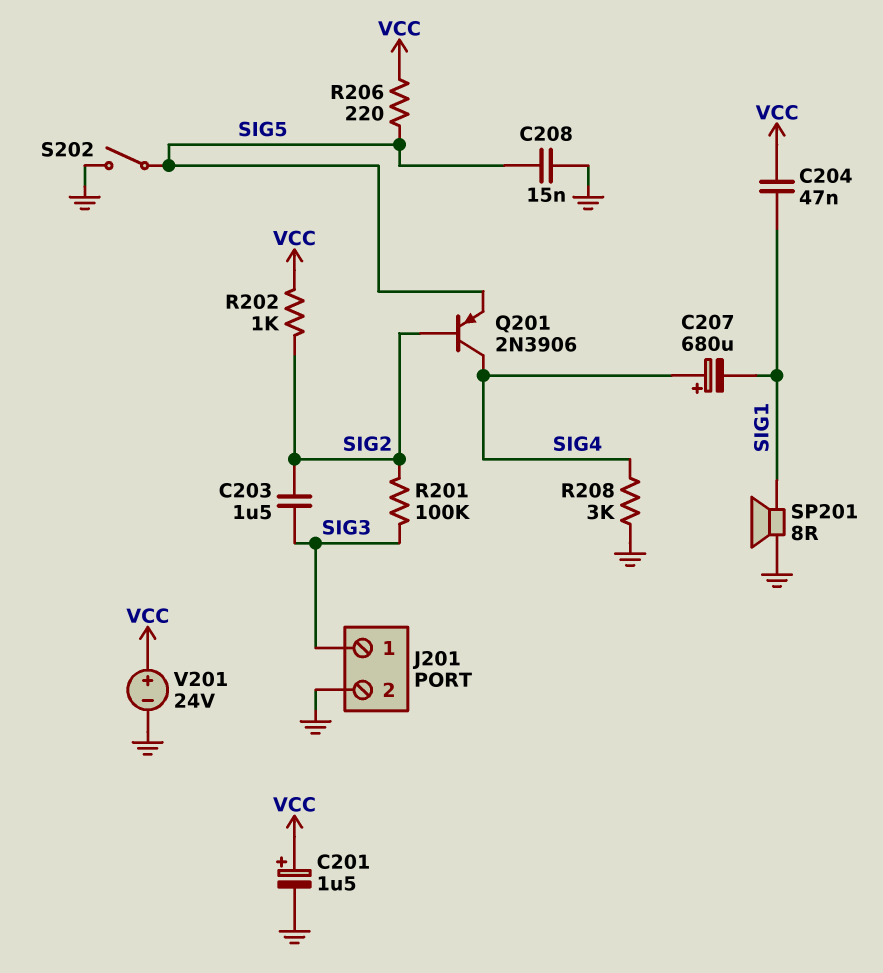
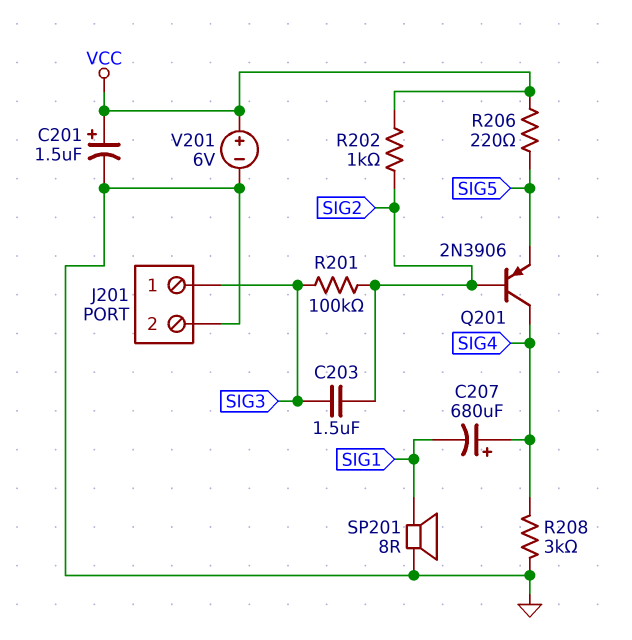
C204: 47nF (SIG1, VCC) -> none
C208: 15nF (GND, SIG5) -> none
S202: switch (GND, SIG5) -> none
V201: 24V (plus VCC, minus GND) -> 6V (plus VCC, minus GND)

